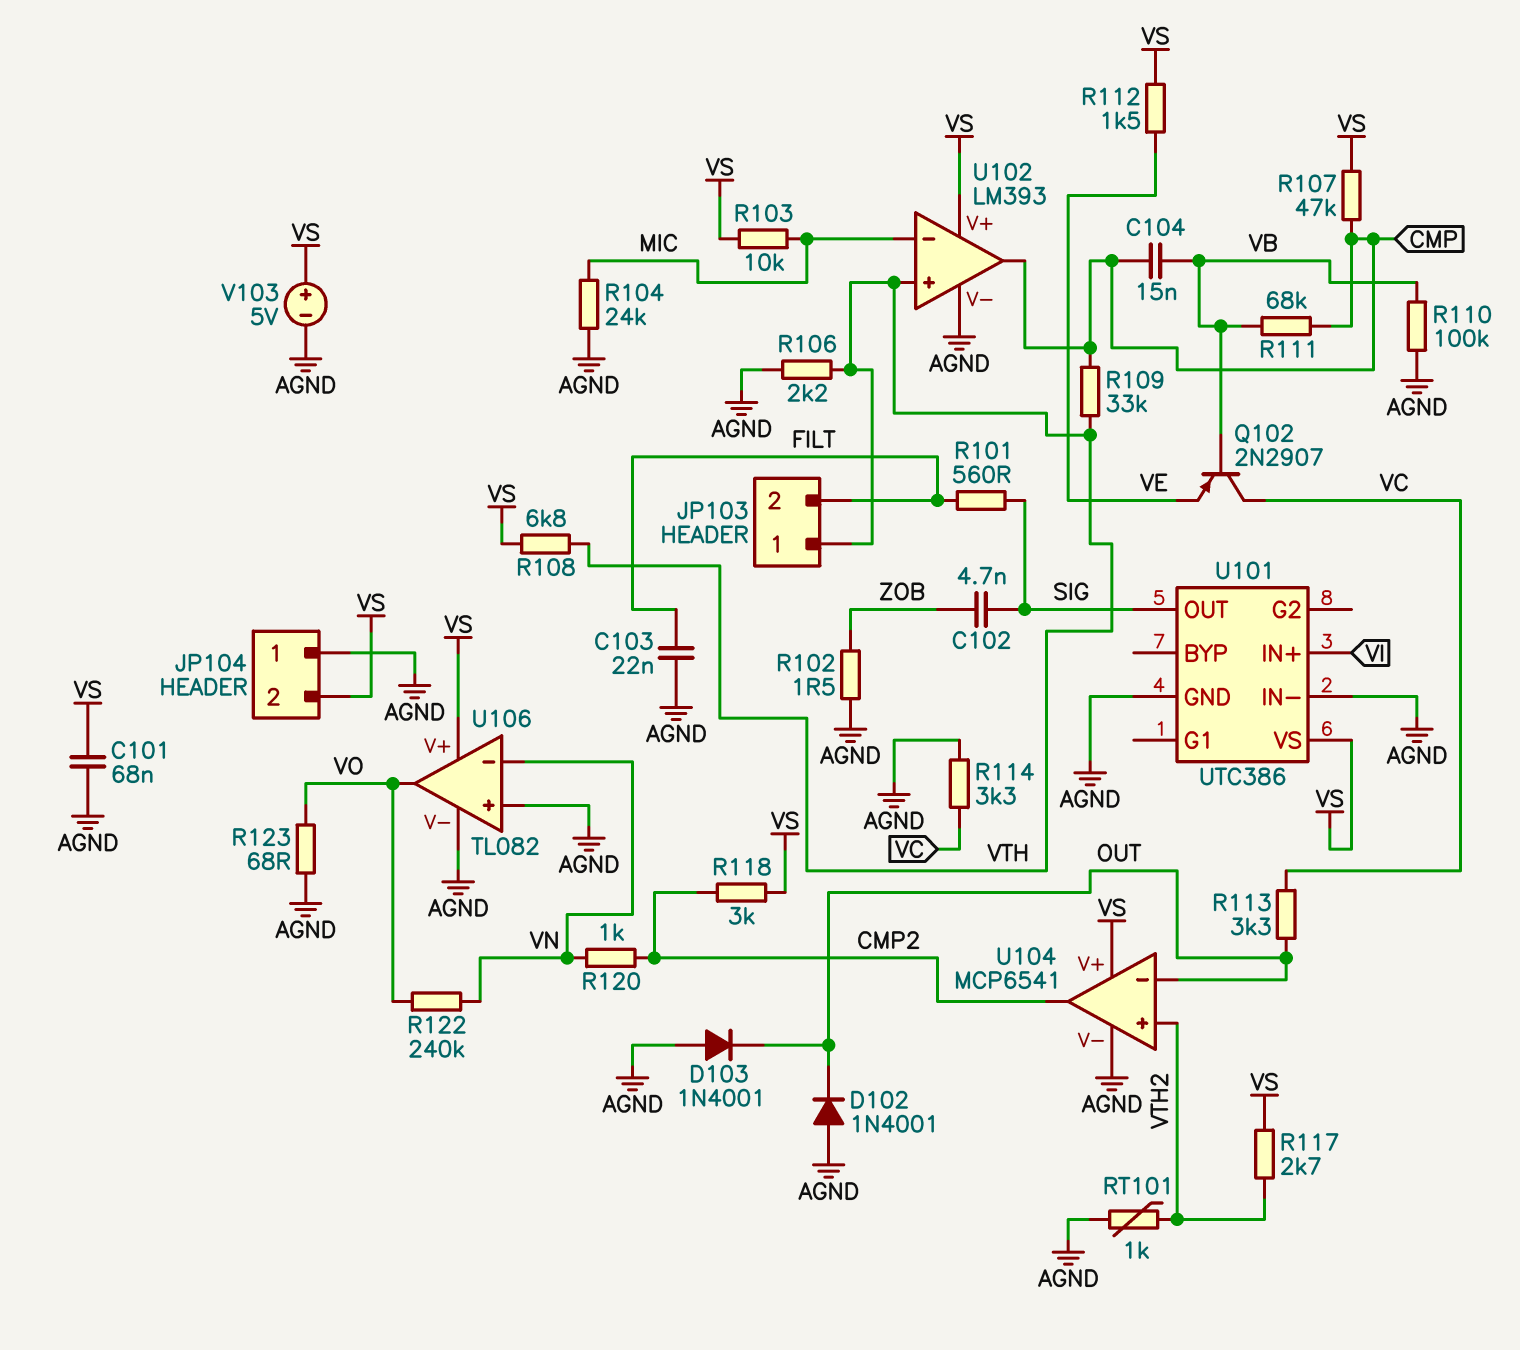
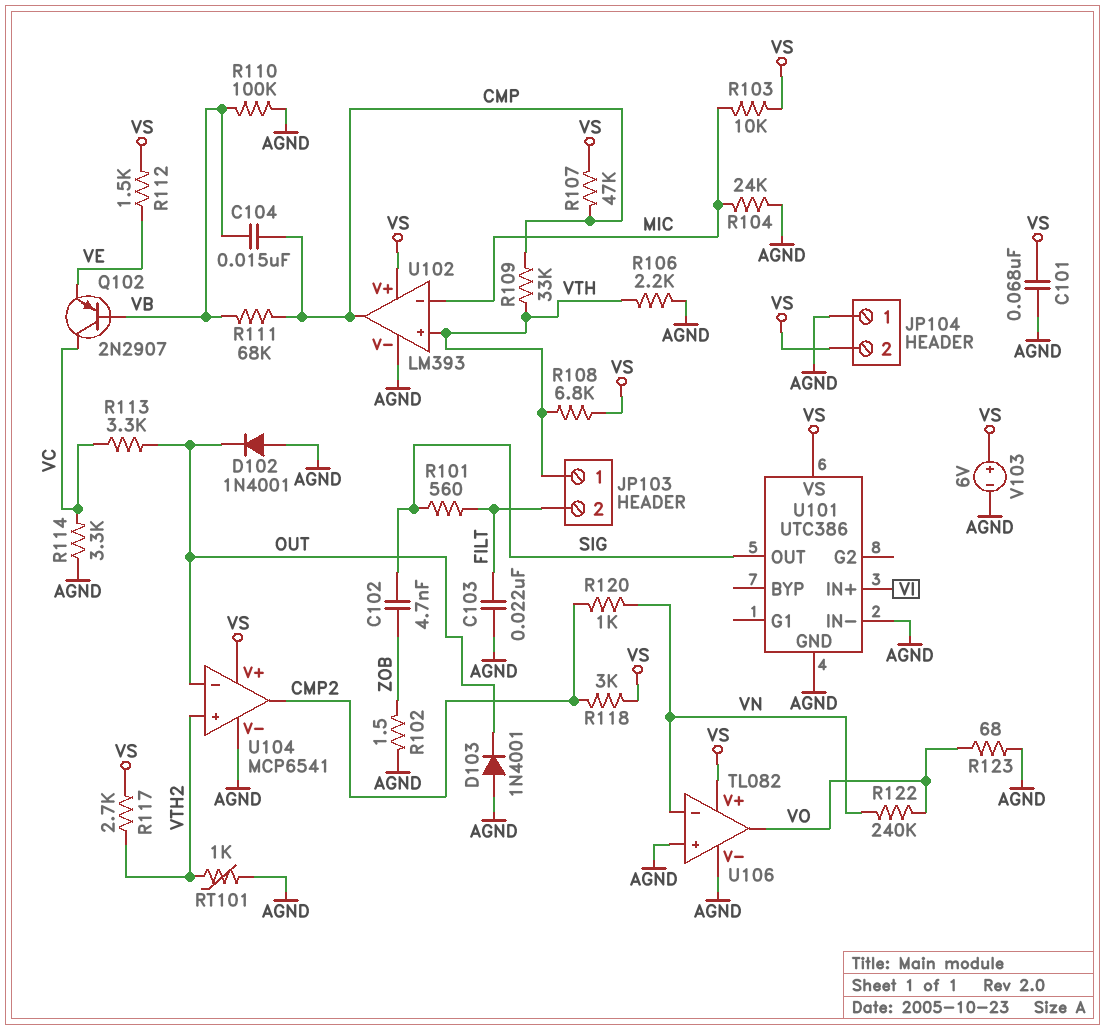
V103: 5V (plus VS, minus AGND) -> 6V (plus VS, minus AGND)

